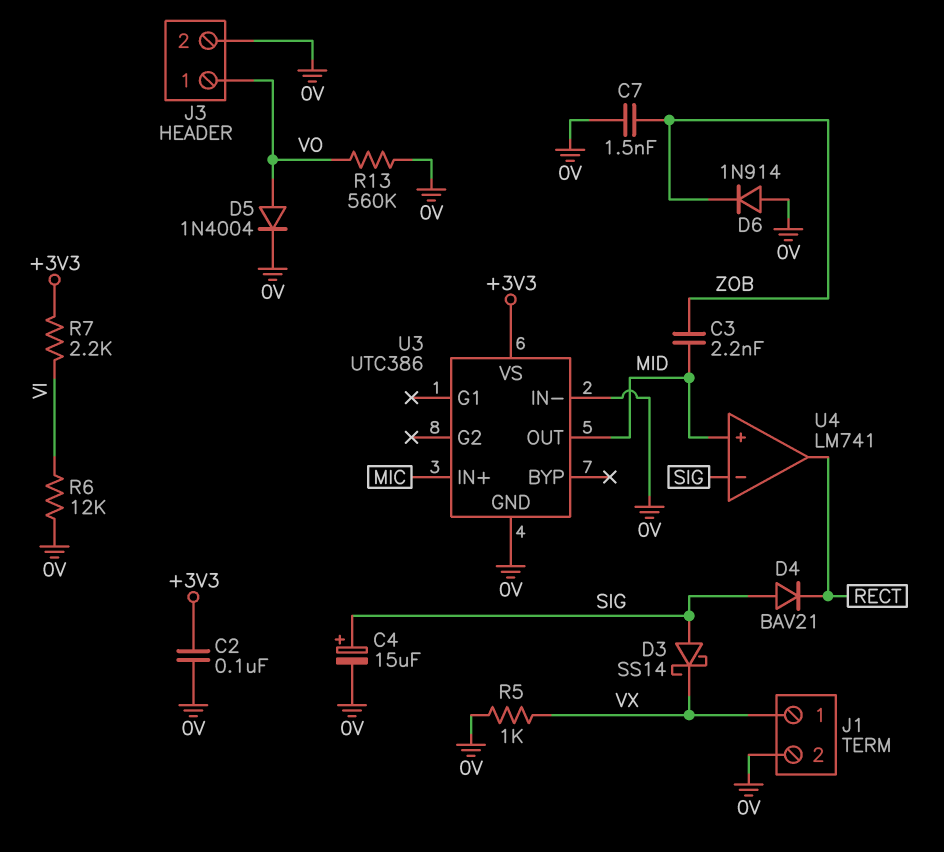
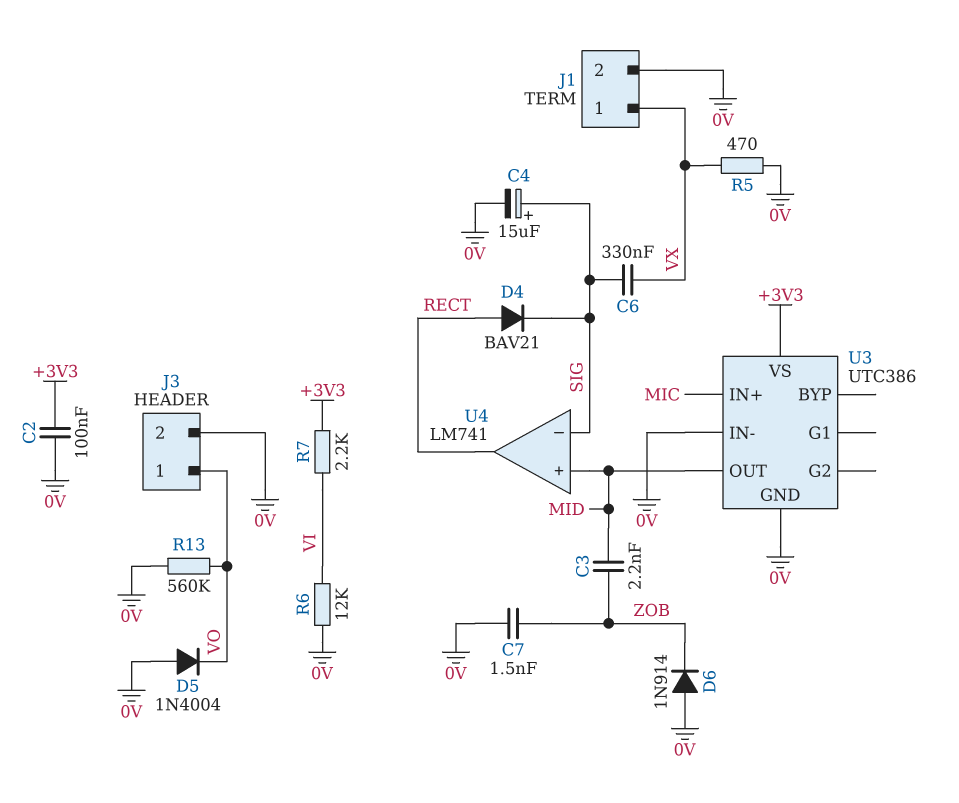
C6: none -> 330nF (SIG, VX)
D3: schottky SS14 (A SIG, K VX) -> none
D4: diode BAV21 (A SIG, K RECT) -> diode BAV21 (A RECT, K SIG)
D5: diode 1N4004 (A VO, K 0V) -> diode 1N4004 (A 0V, K VO)
R5: 1k (0V, VX) -> 470 (0V, VX)

